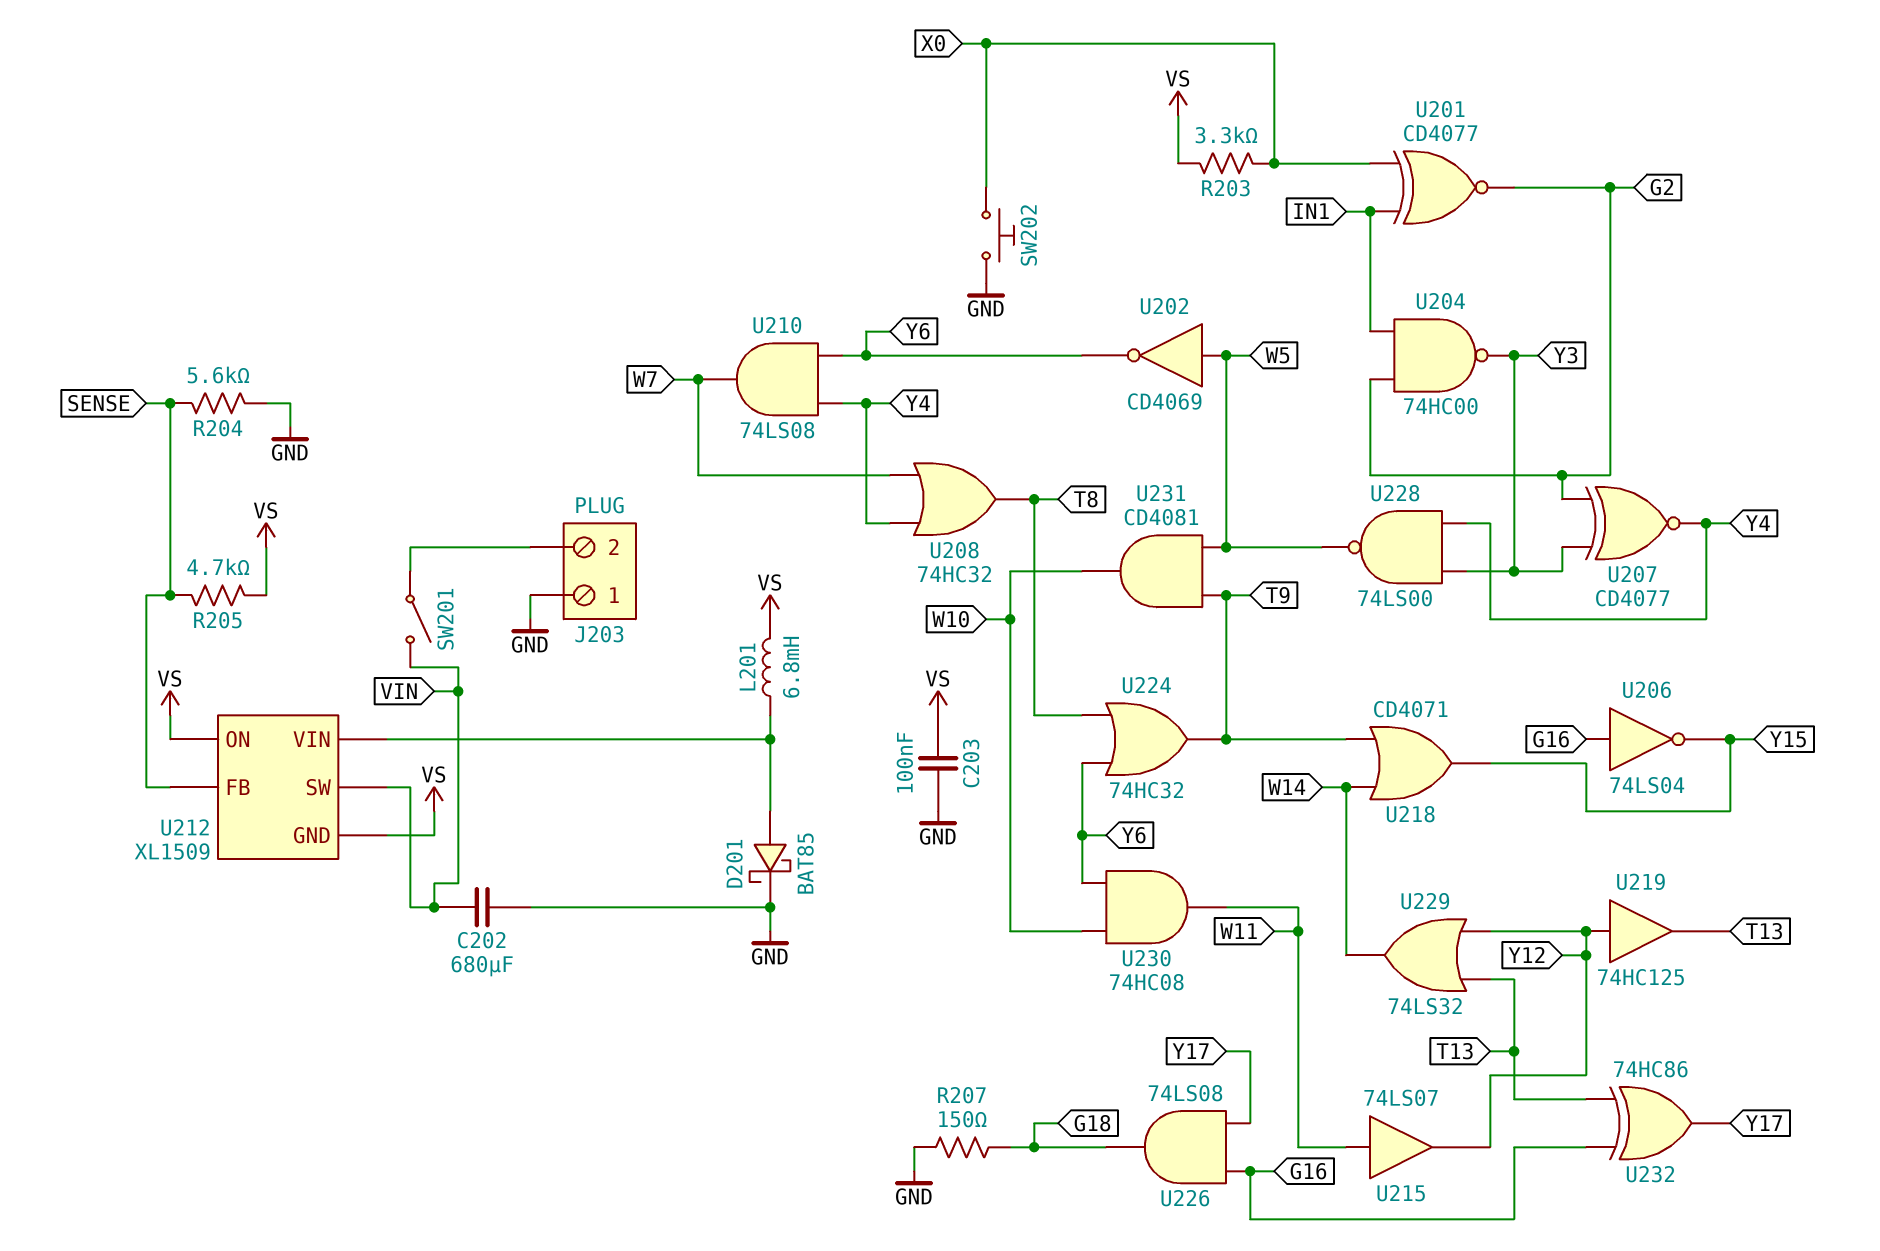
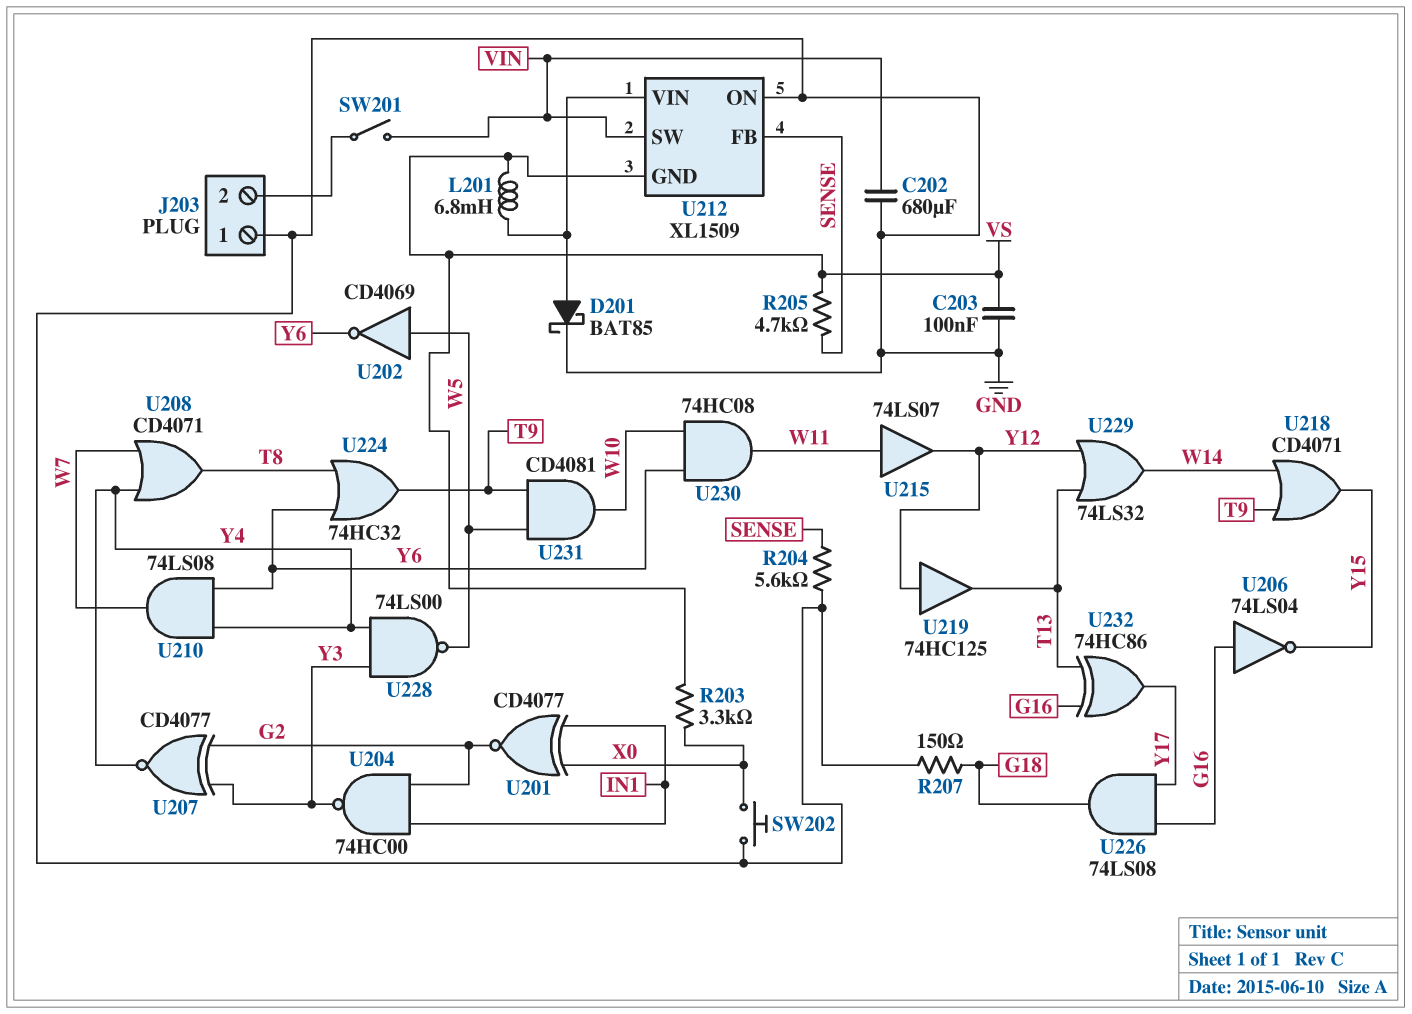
U208: OR 74HC32 (in W7, in Y4, out T8) -> OR CD4071 (in W7, in Y4, out T8)
U212 pin ON: VS -> GND

